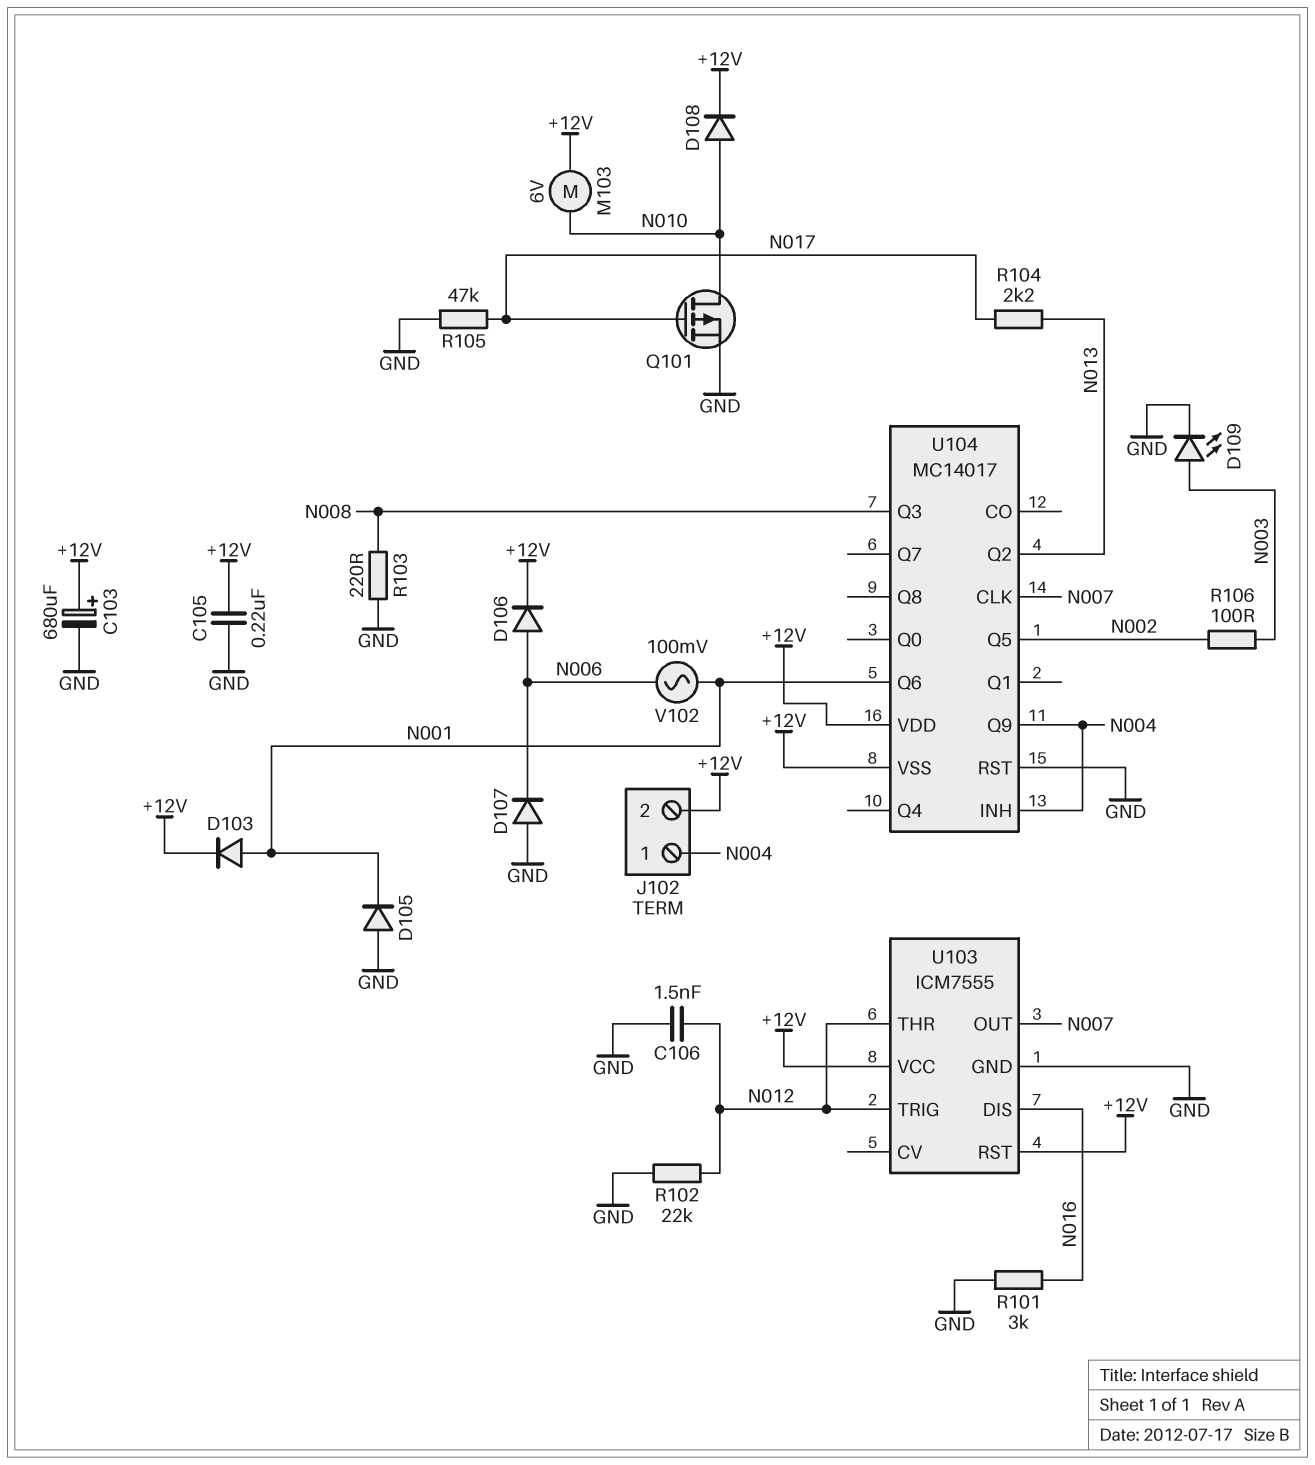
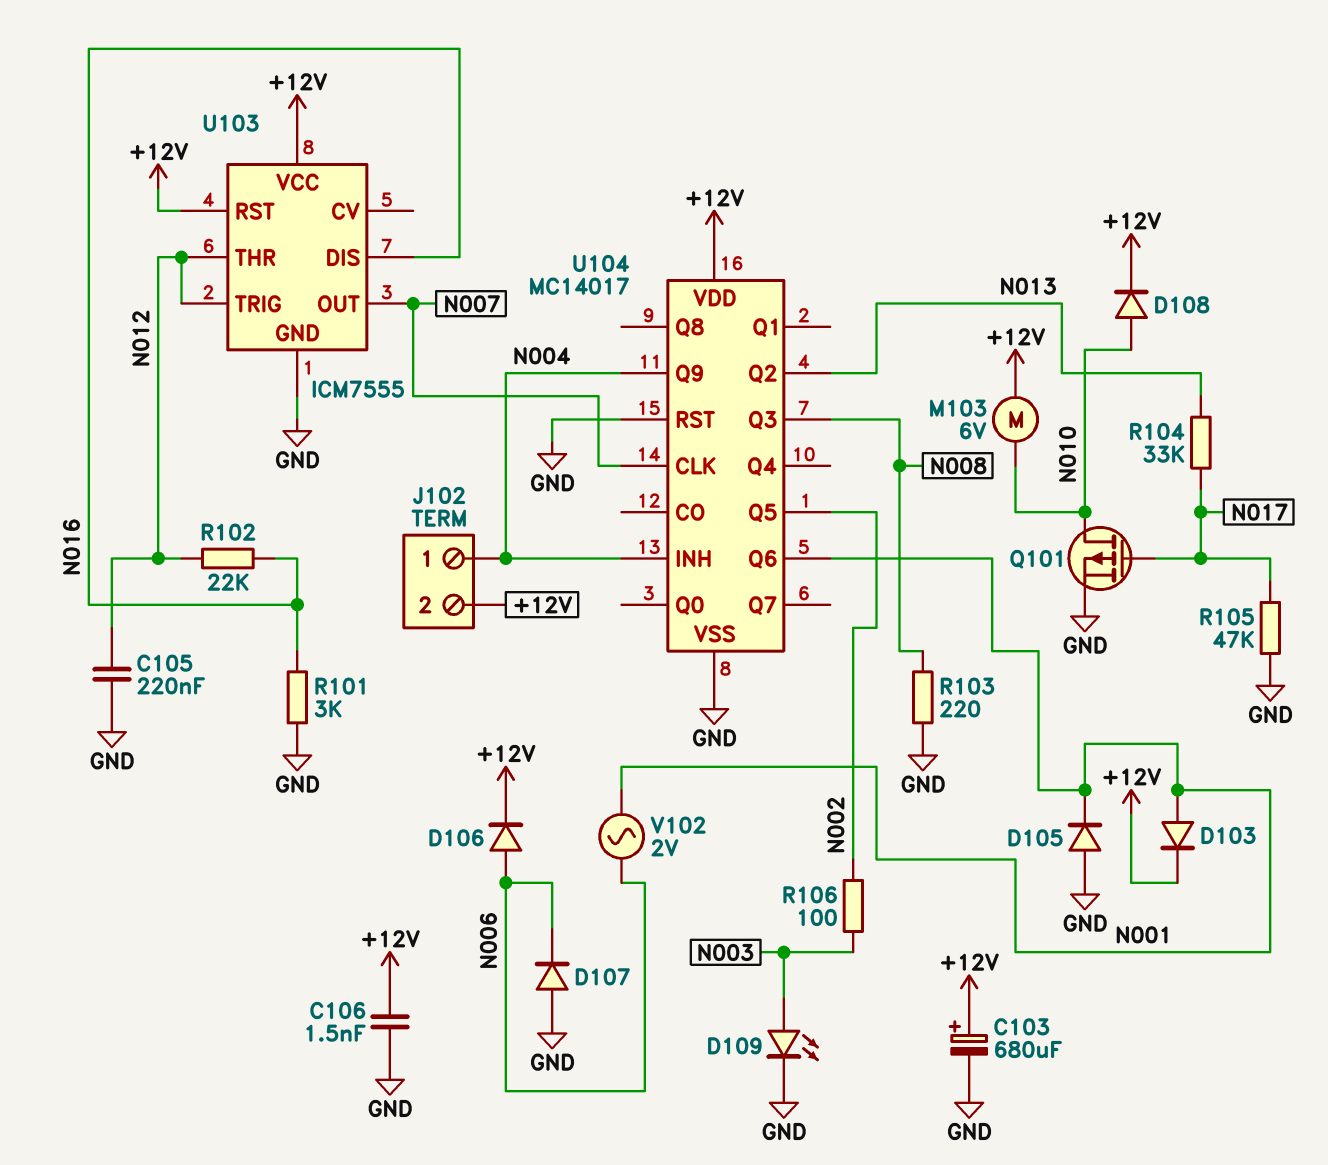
C105: 220nF (+12V, GND) -> 220nF (GND, N012)
C106: 1.5nF (GND, N012) -> 1.5nF (+12V, GND)
R102: 22k (GND, N012) -> 22k (N012, N016)
R104: 2.2k (N013, N017) -> 33k (N013, N017)
U104 pin VSS: +12V -> GND
V102: AC 100mV (N001, N006) -> AC 2V (N001, N006)

